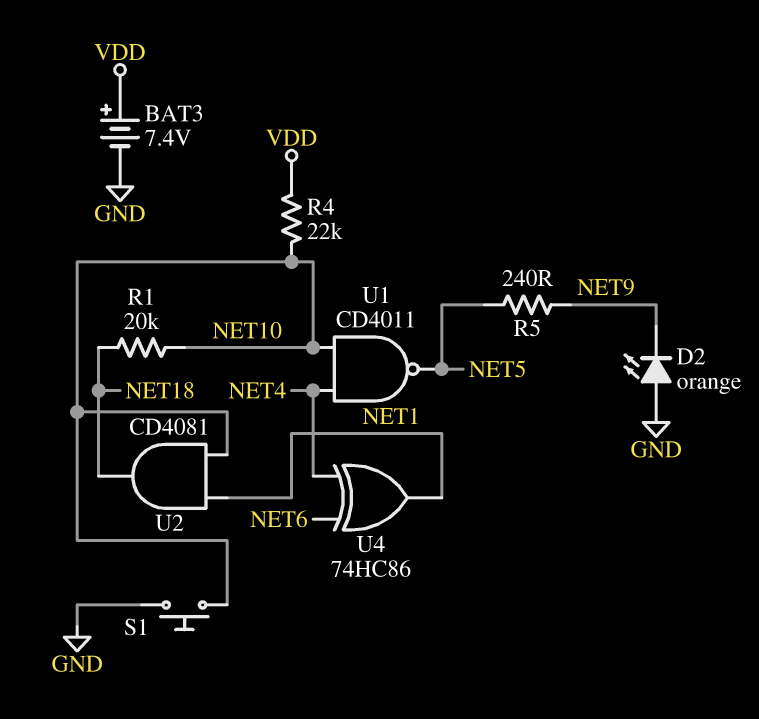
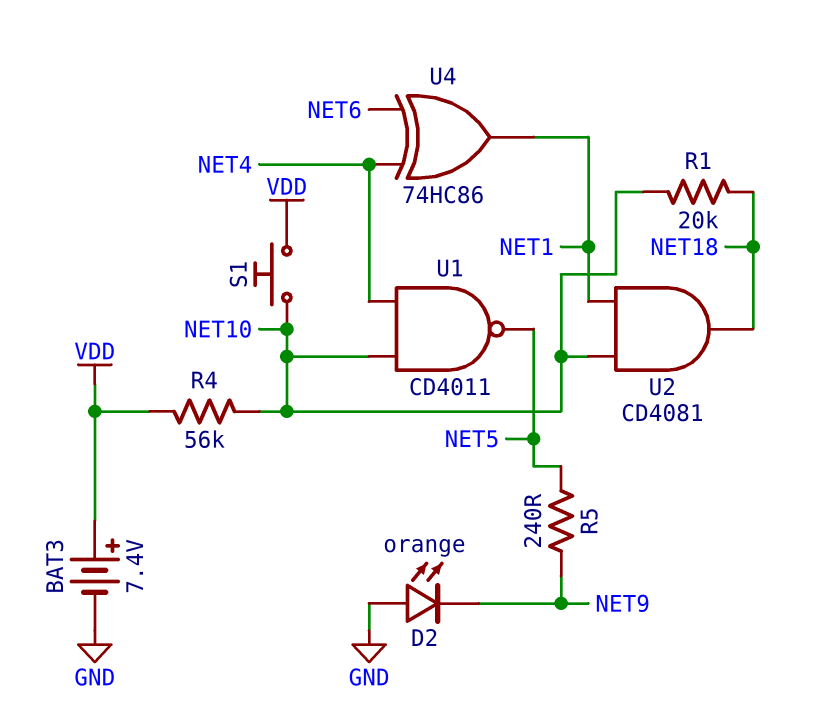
R4: 22k (NET10, VDD) -> 56k (NET10, VDD)
S1: button (GND, NET10) -> button (NET10, VDD)

